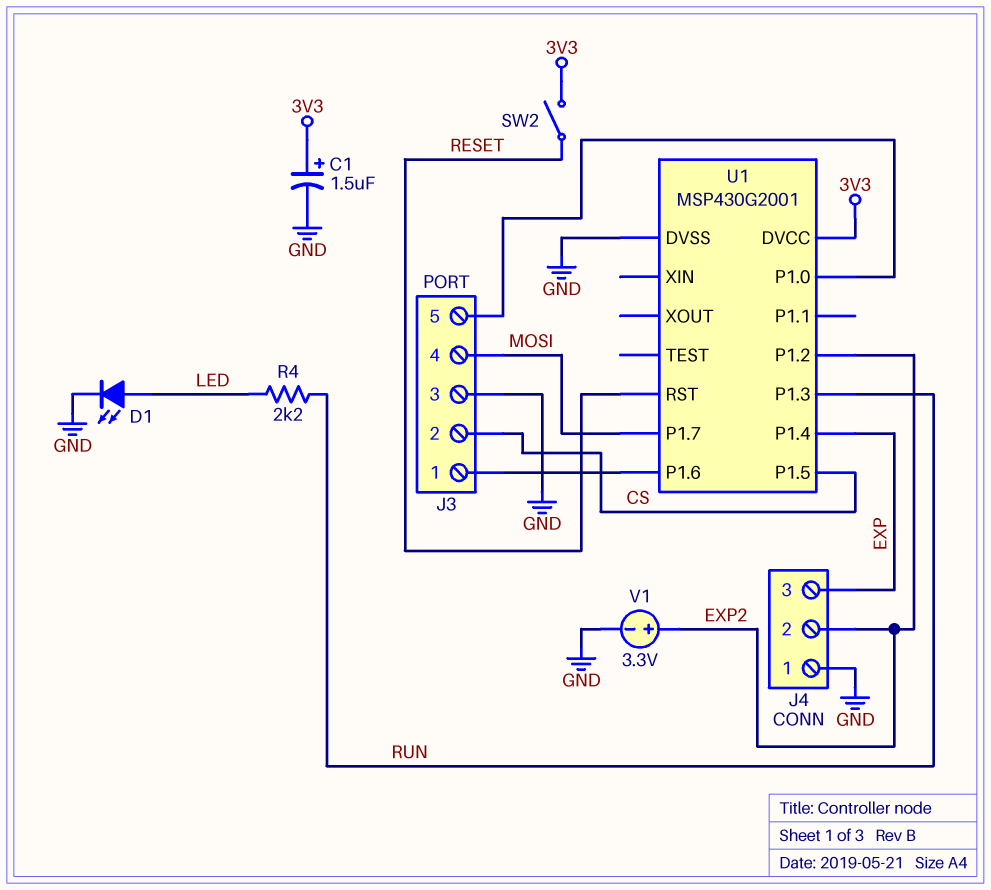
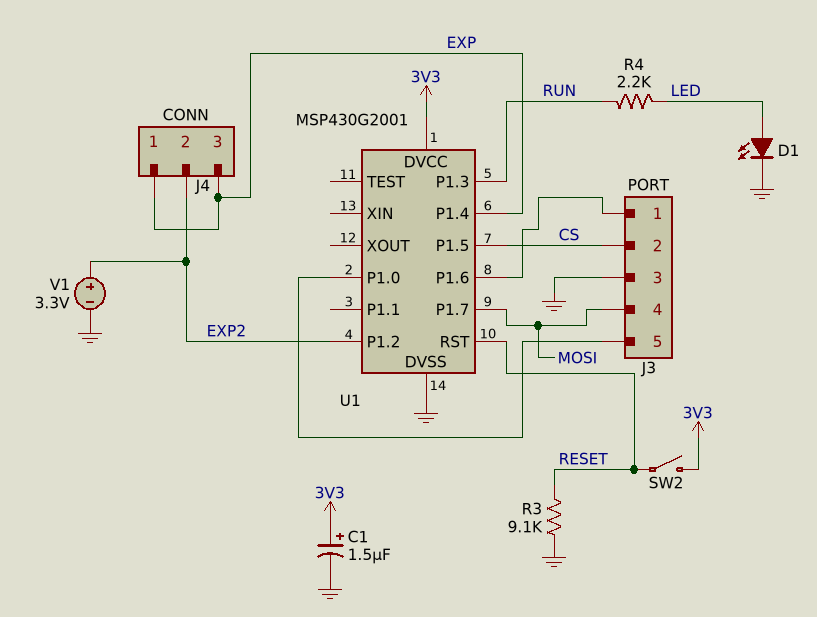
J4 pin 1: GND -> EXP
R3: none -> 9.1k (GND, RESET)

